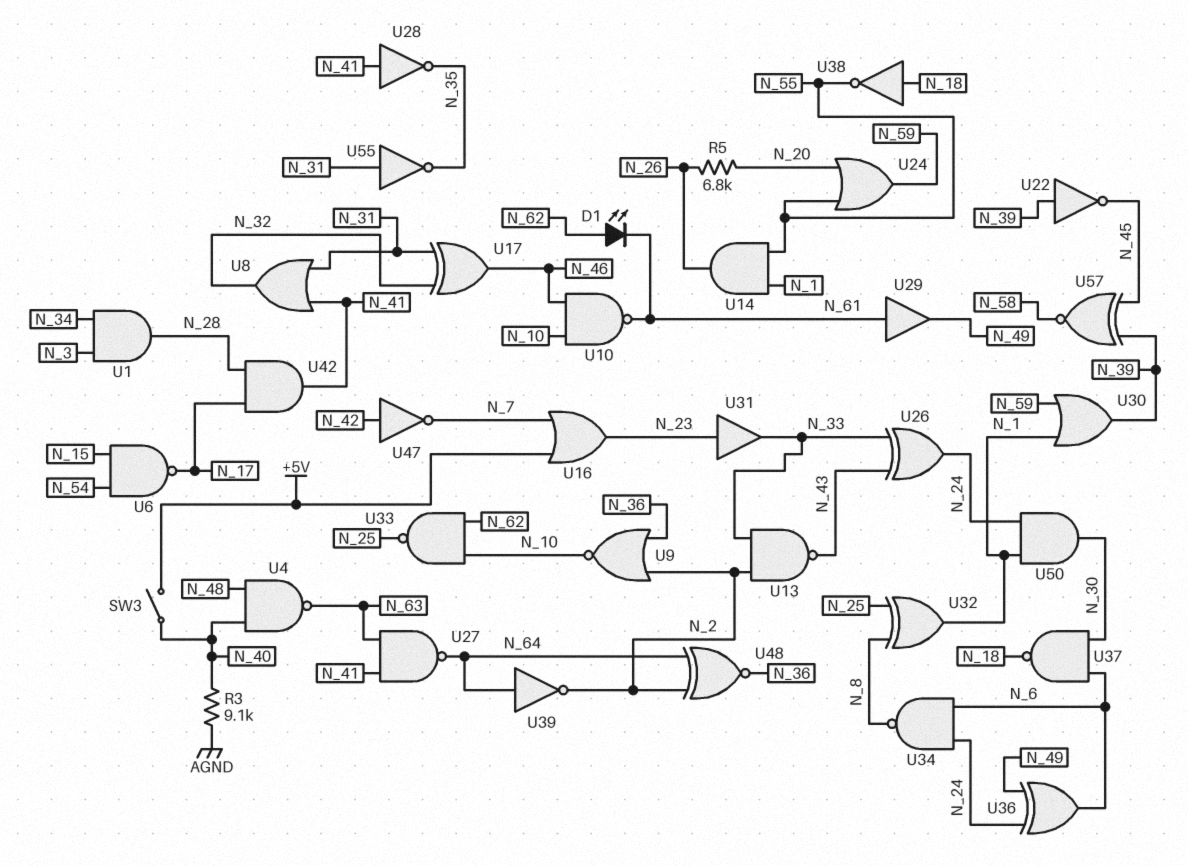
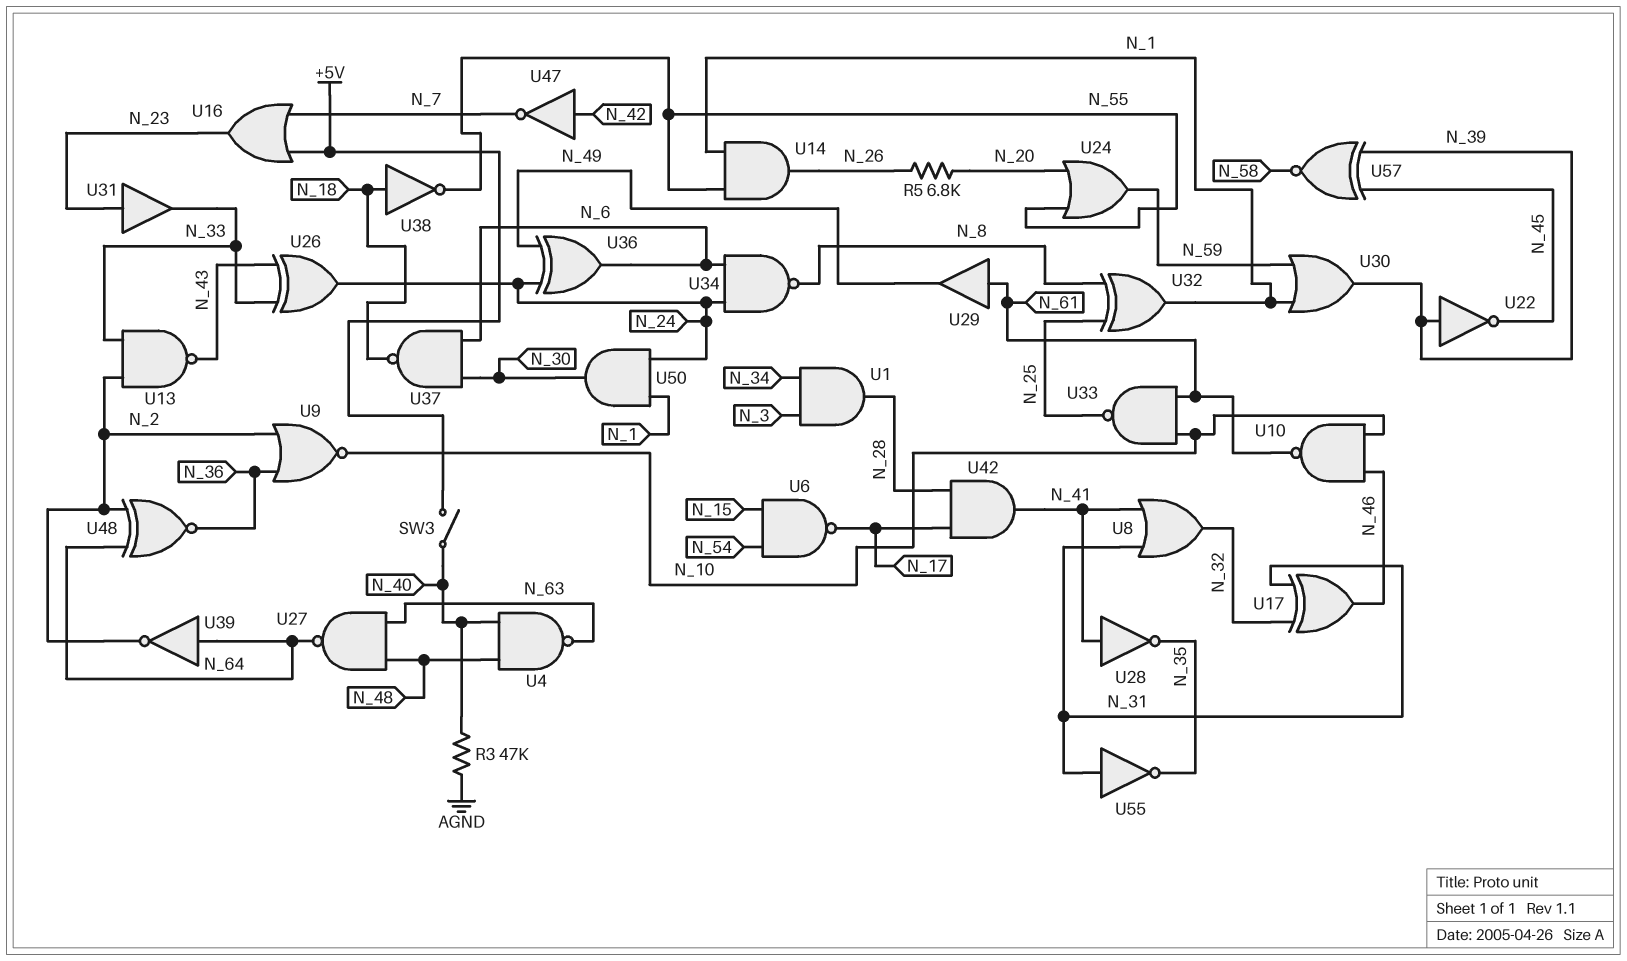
D1: LED (A N_62, K N_61) -> none
R3: 9.1k (AGND, N_40) -> 47k (AGND, N_40)
U27: NAND (in N_41, in N_63, out N_64) -> NAND (in N_48, in N_63, out N_64)
U33: NAND (in N_10, in N_62, out N_25) -> NAND (in N_10, in N_61, out N_25)

